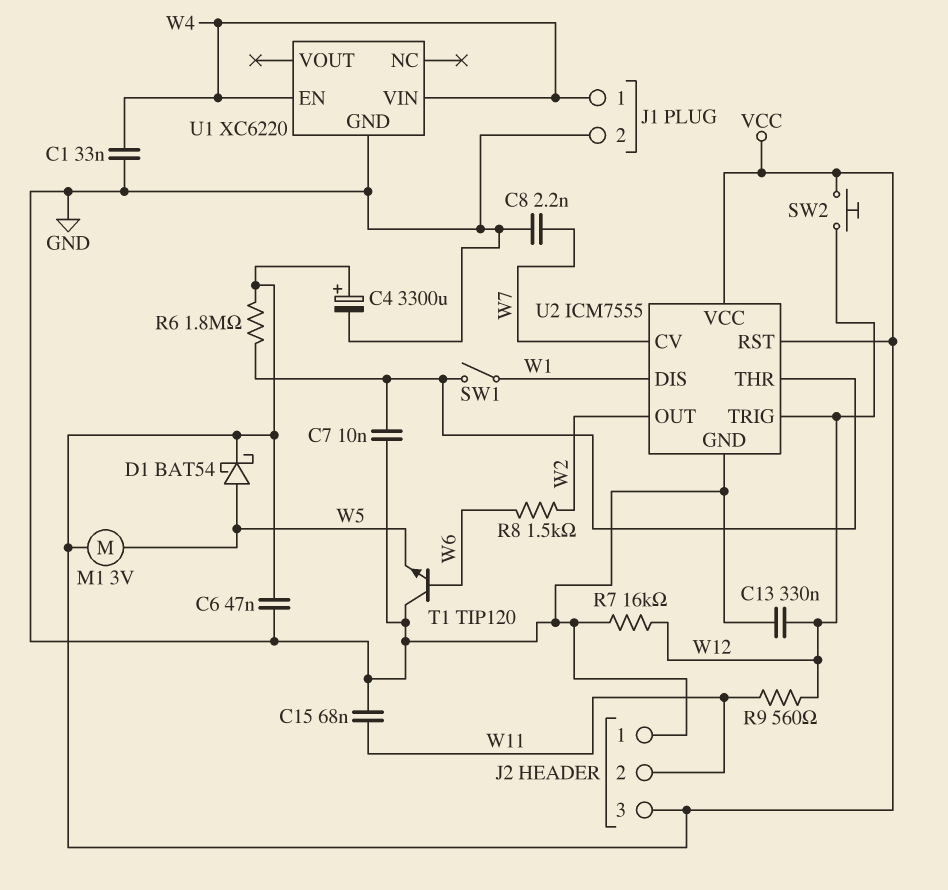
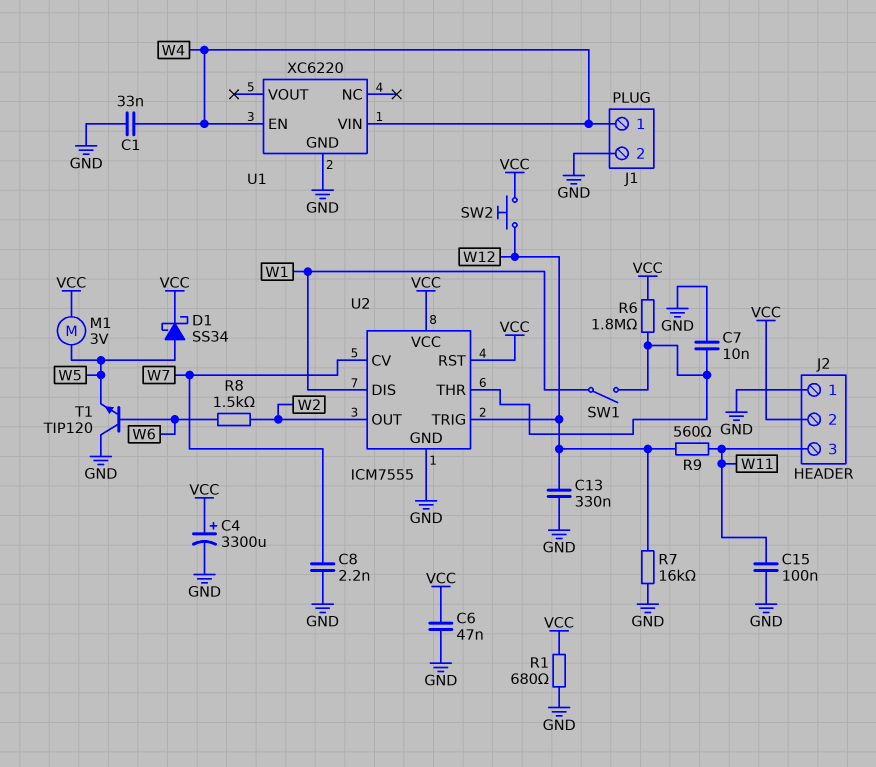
C15: 68nF (GND, W11) -> 100nF (GND, W11)
D1: schottky BAT54 (A W5, K VCC) -> schottky SS34 (A W5, K VCC)
J2 pin 2: W11 -> VCC
J2 pin 3: VCC -> W11
R1: none -> 680 (GND, VCC)

